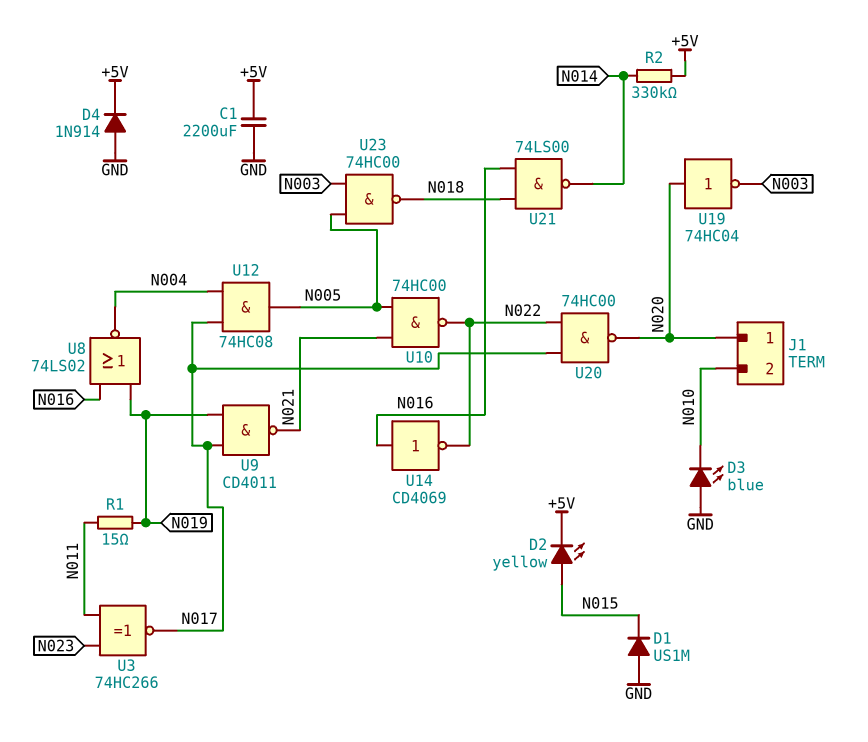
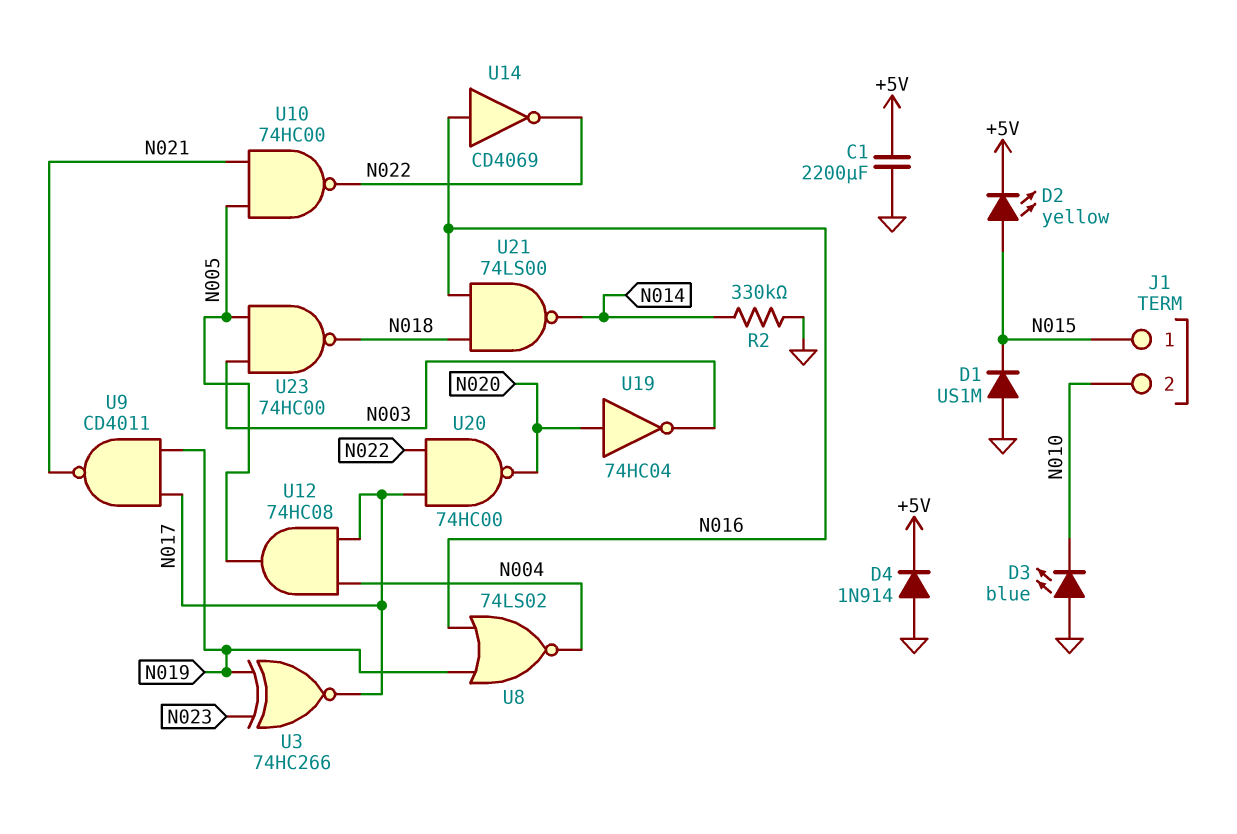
J1 pin 1: N020 -> N015
R1: 15 (N011, N019) -> none
R2: 330k (+5V, N014) -> 330k (GND, N014)
U3: XNOR 74HC266 (in N011, in N023, out N017) -> XNOR 74HC266 (in N019, in N023, out N017)

